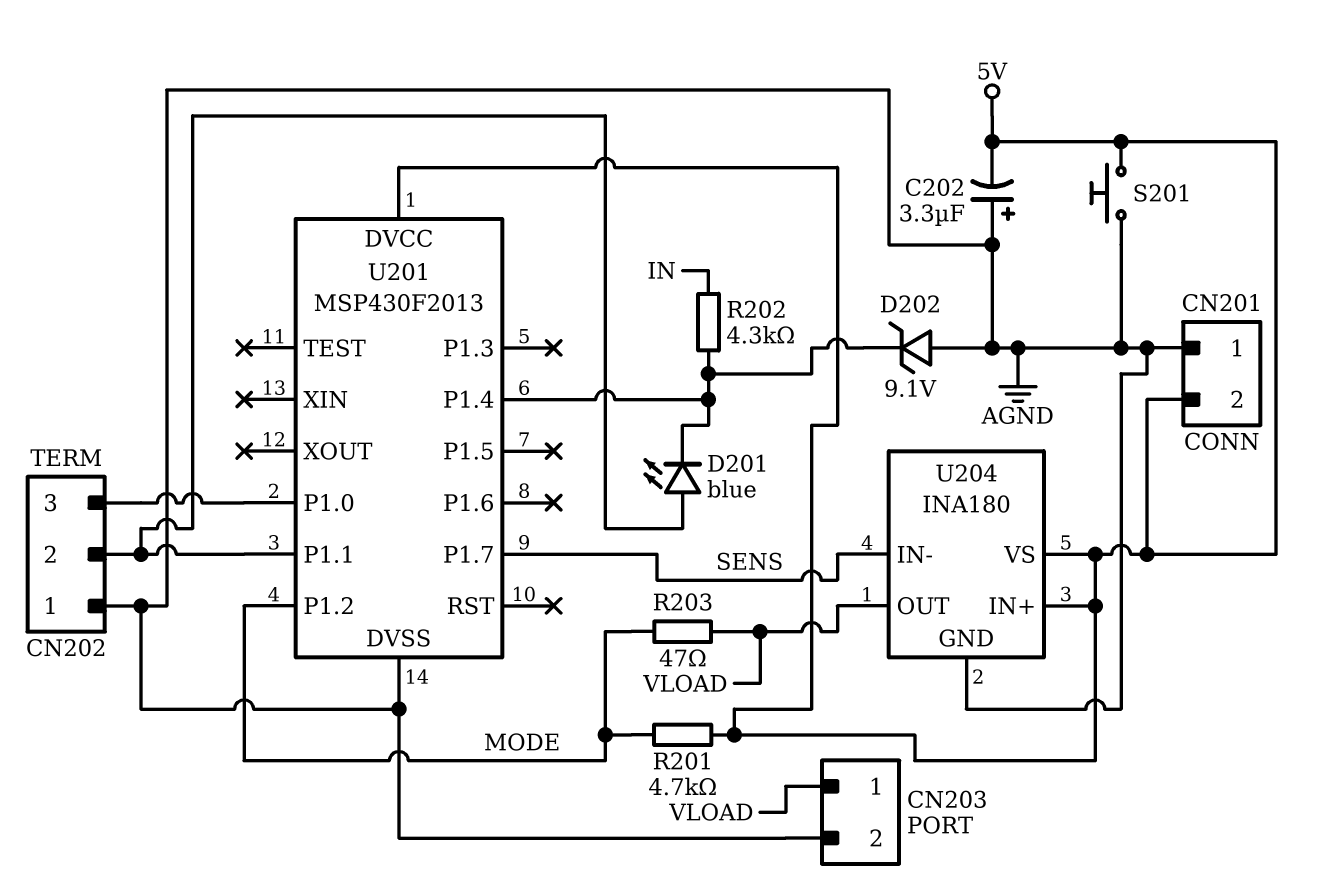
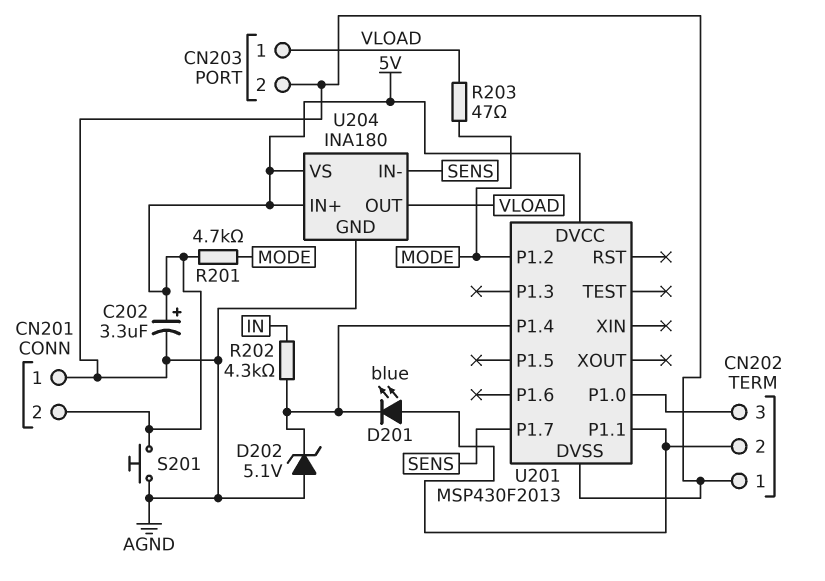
C202: 3.3uF (plus AGND, minus 5V) -> 3.3uF (plus 5V, minus AGND)
D202: zener 9.1V (A AGND, K U201/P1.4) -> zener 5.1V (A AGND, K U201/P1.4)

